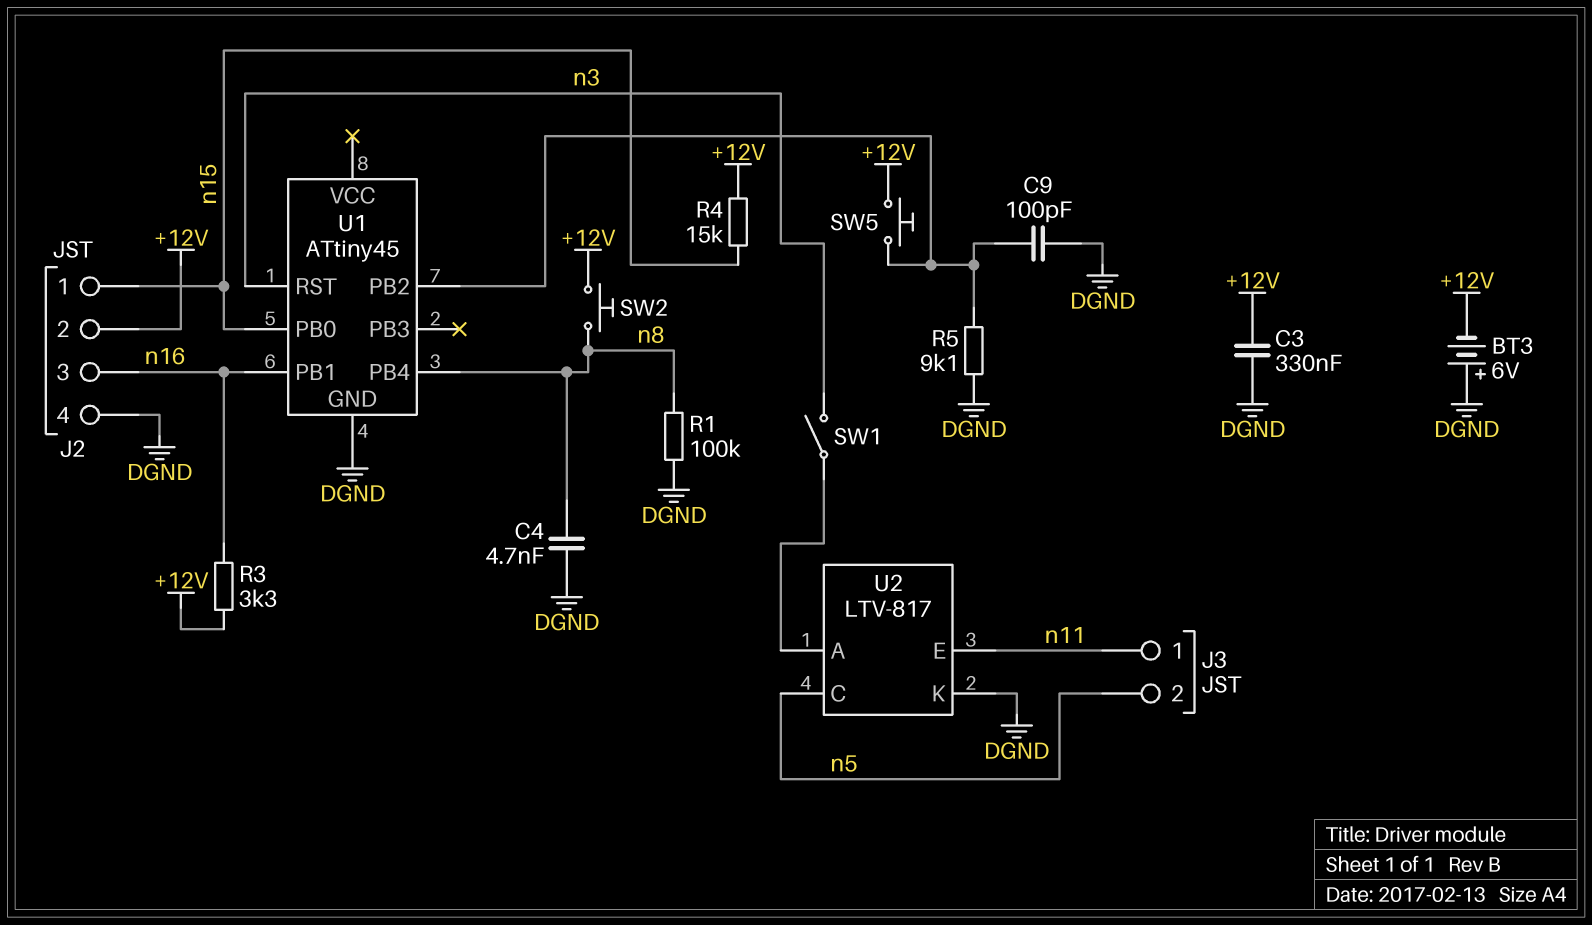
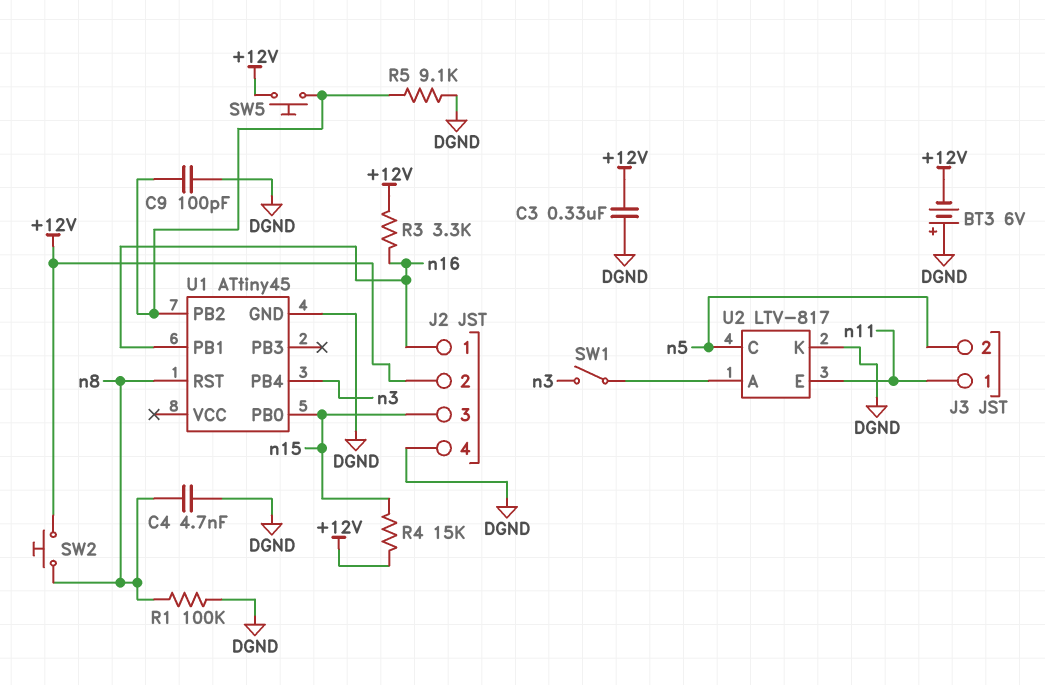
J2 pin 1: n15 -> n16
J2 pin 3: n16 -> n15
U1 pin PB4: n8 -> n3
U1 pin RST: n3 -> n8

